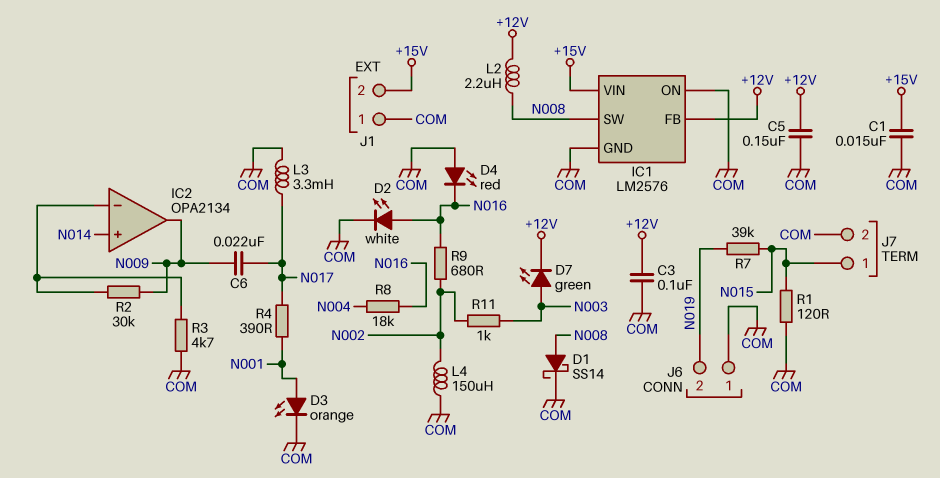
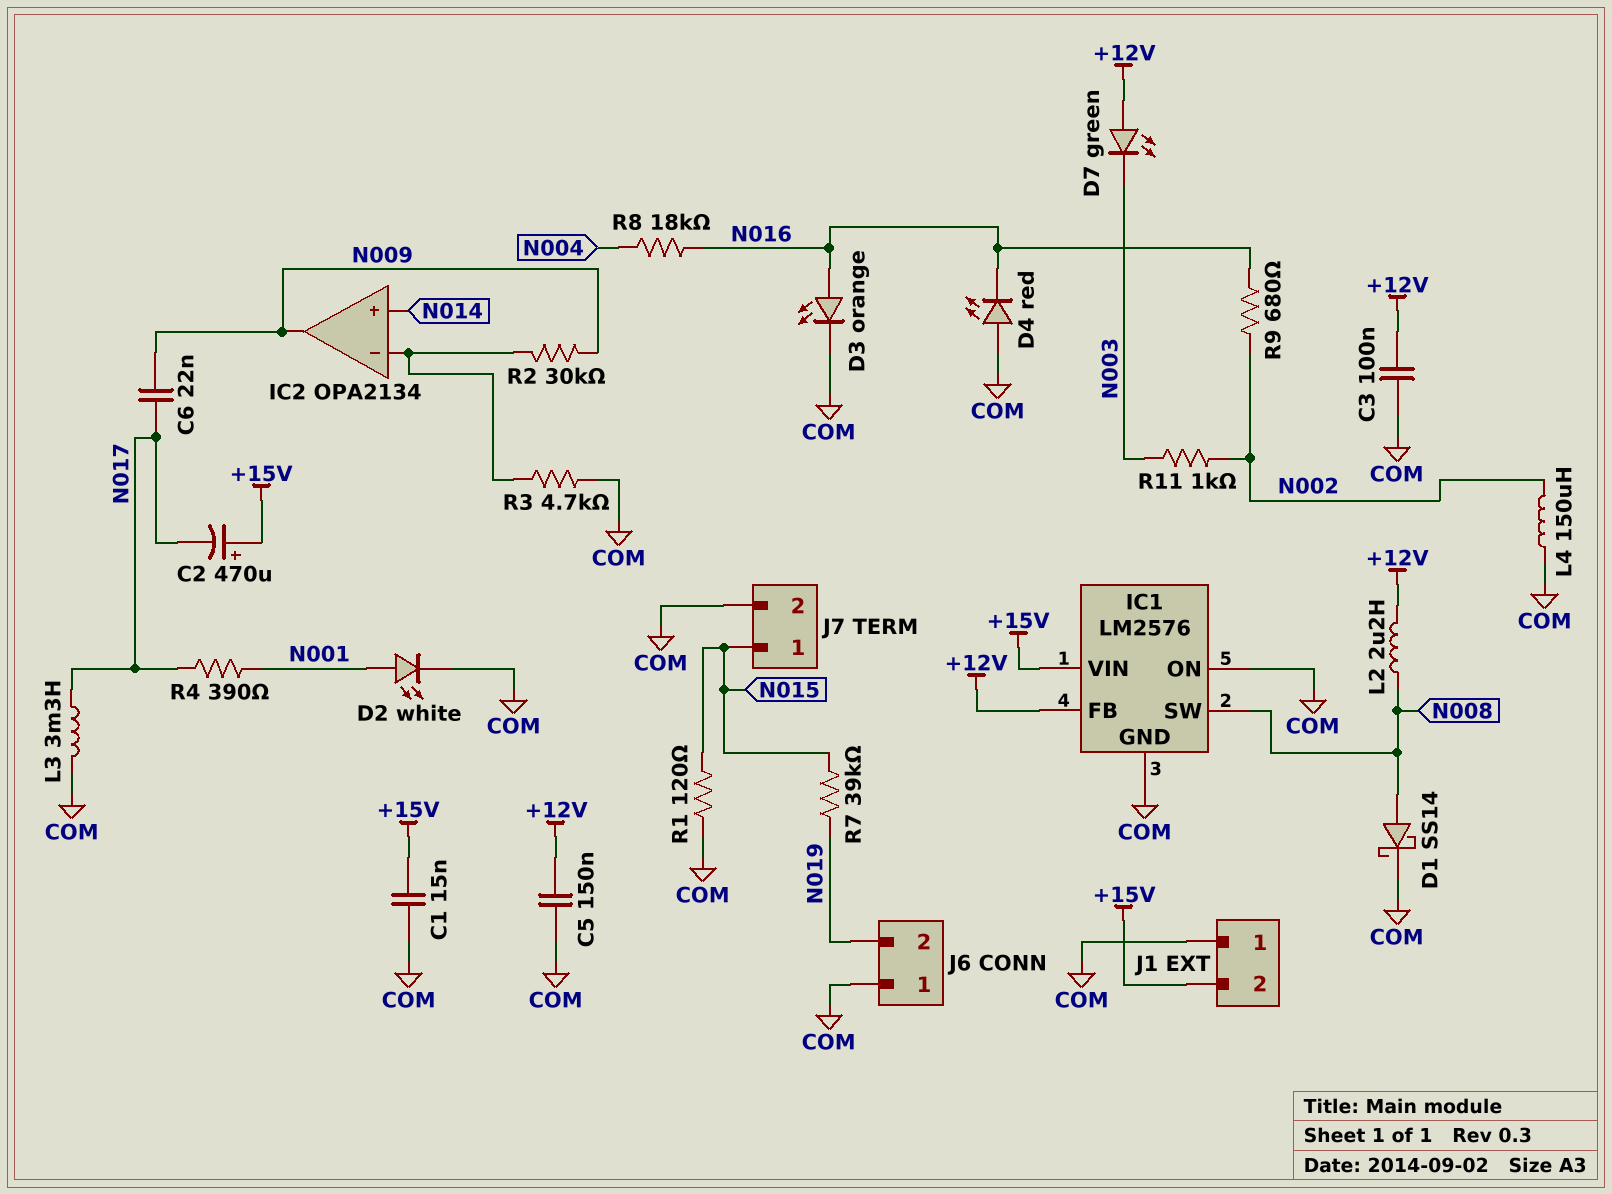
C2: none -> 470uF (plus +15V, minus N017)
D2: LED white (A N016, K COM) -> LED white (A N001, K COM)
D3: LED orange (A N001, K COM) -> LED orange (A N016, K COM)
D7: LED green (A N003, K +12V) -> LED green (A +12V, K N003)

